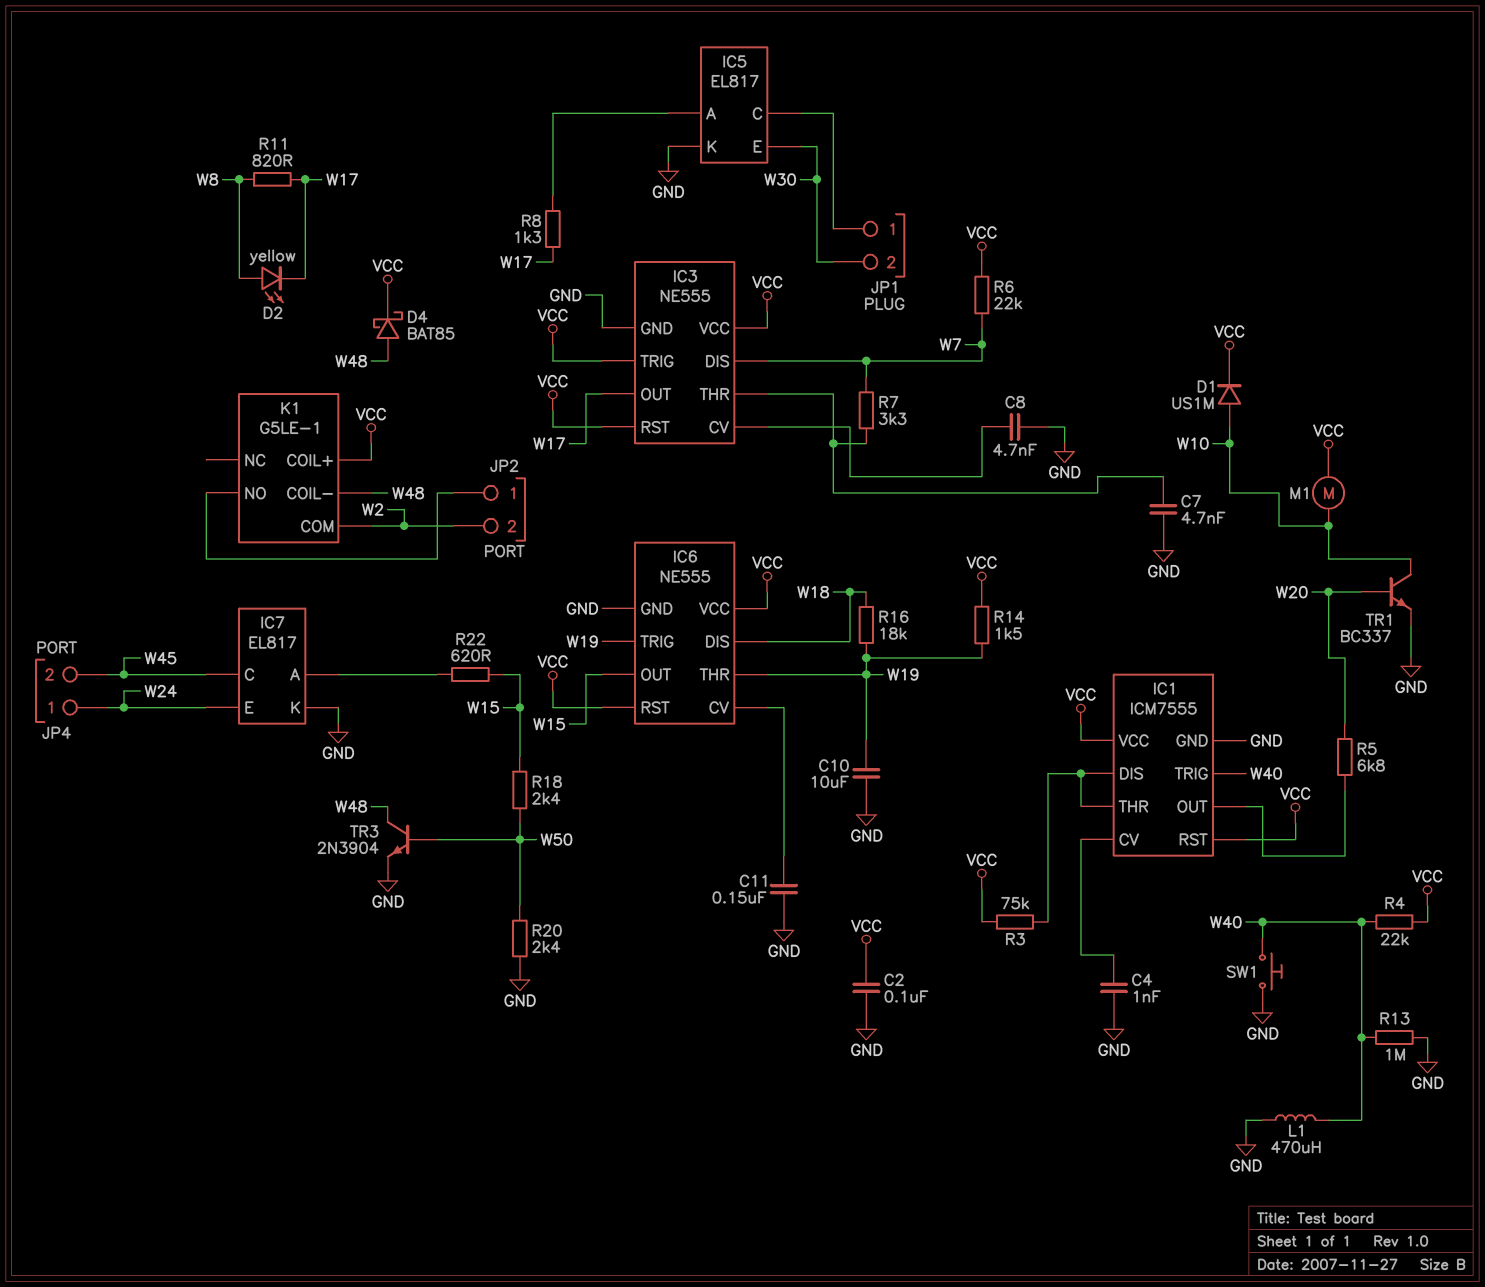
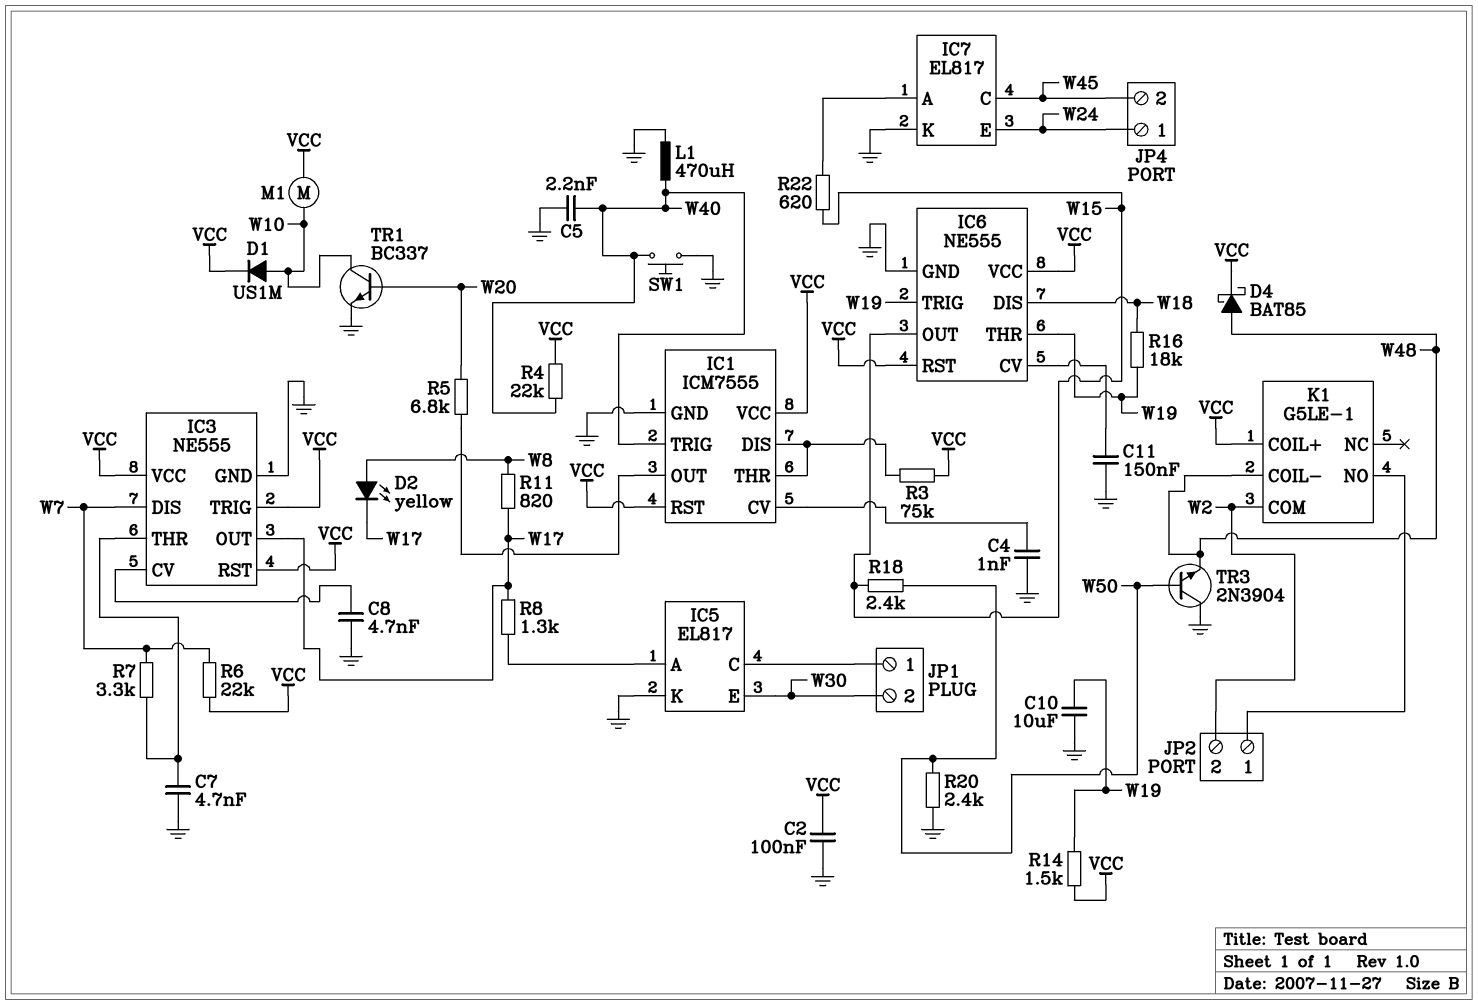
C5: none -> 2.2nF (GND, W40)
R13: 1M (GND, W40) -> none
TR3: NPN 2N3904 (B W50, C W48, E GND) -> NPN 2N3904 (B W50, C GND, E W48)

